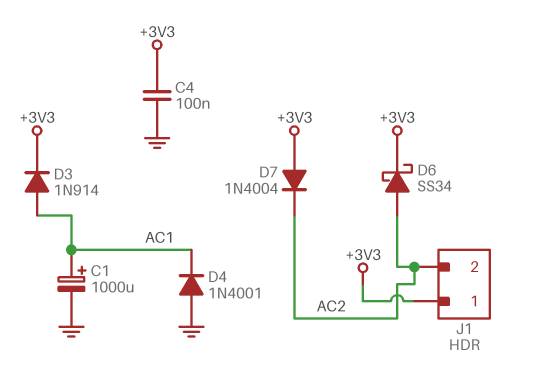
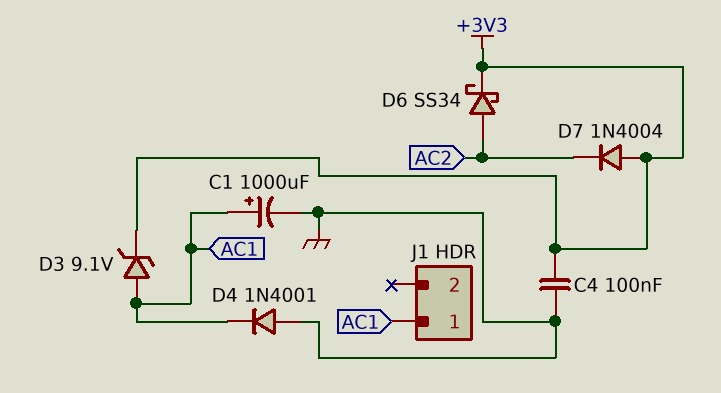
D3: diode 1N914 (A AC1, K +3V3) -> zener 9.1V (A AC1, K +3V3)
J1 pin 1: +3V3 -> AC1
J1 pin 2: AC2 -> none

